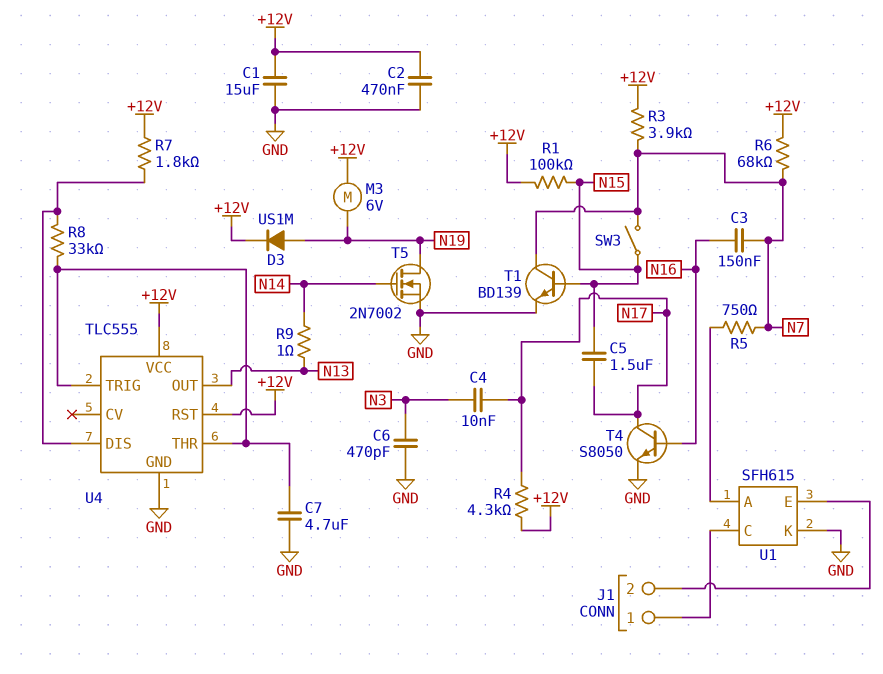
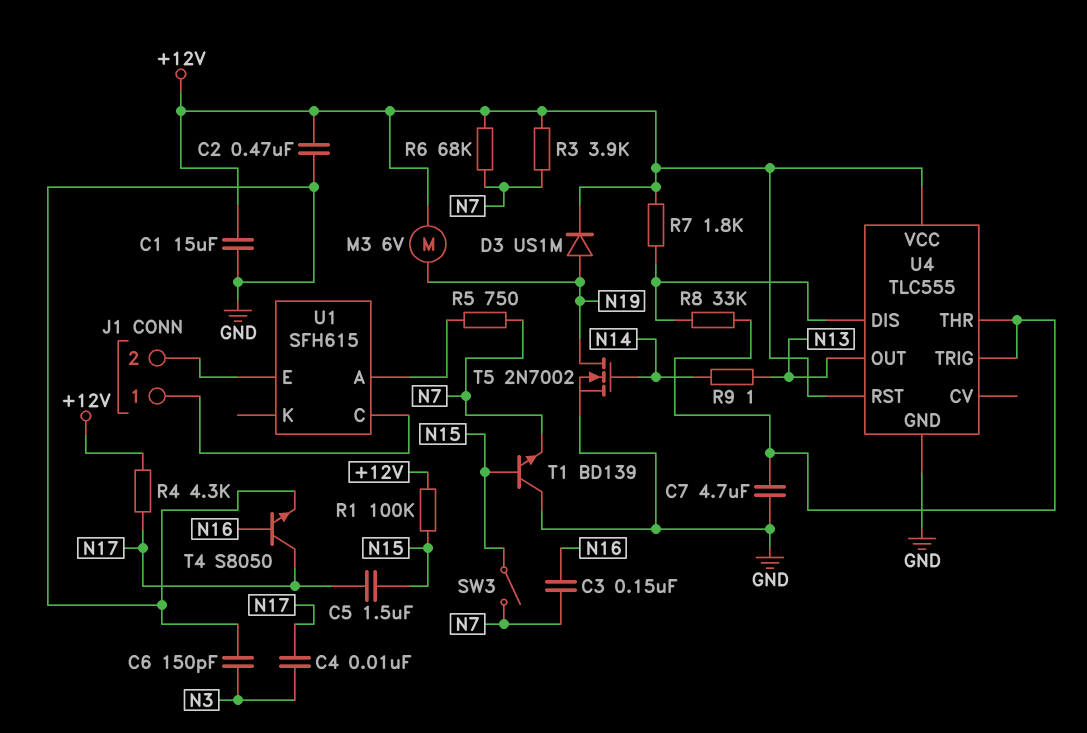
C6: 470pF (GND, N3) -> 150pF (GND, N3)
T1: NPN BD139 (B N15, C N7, E GND) -> NPN BD139 (B N15, C GND, E N7)
U1 pin K: GND -> none

